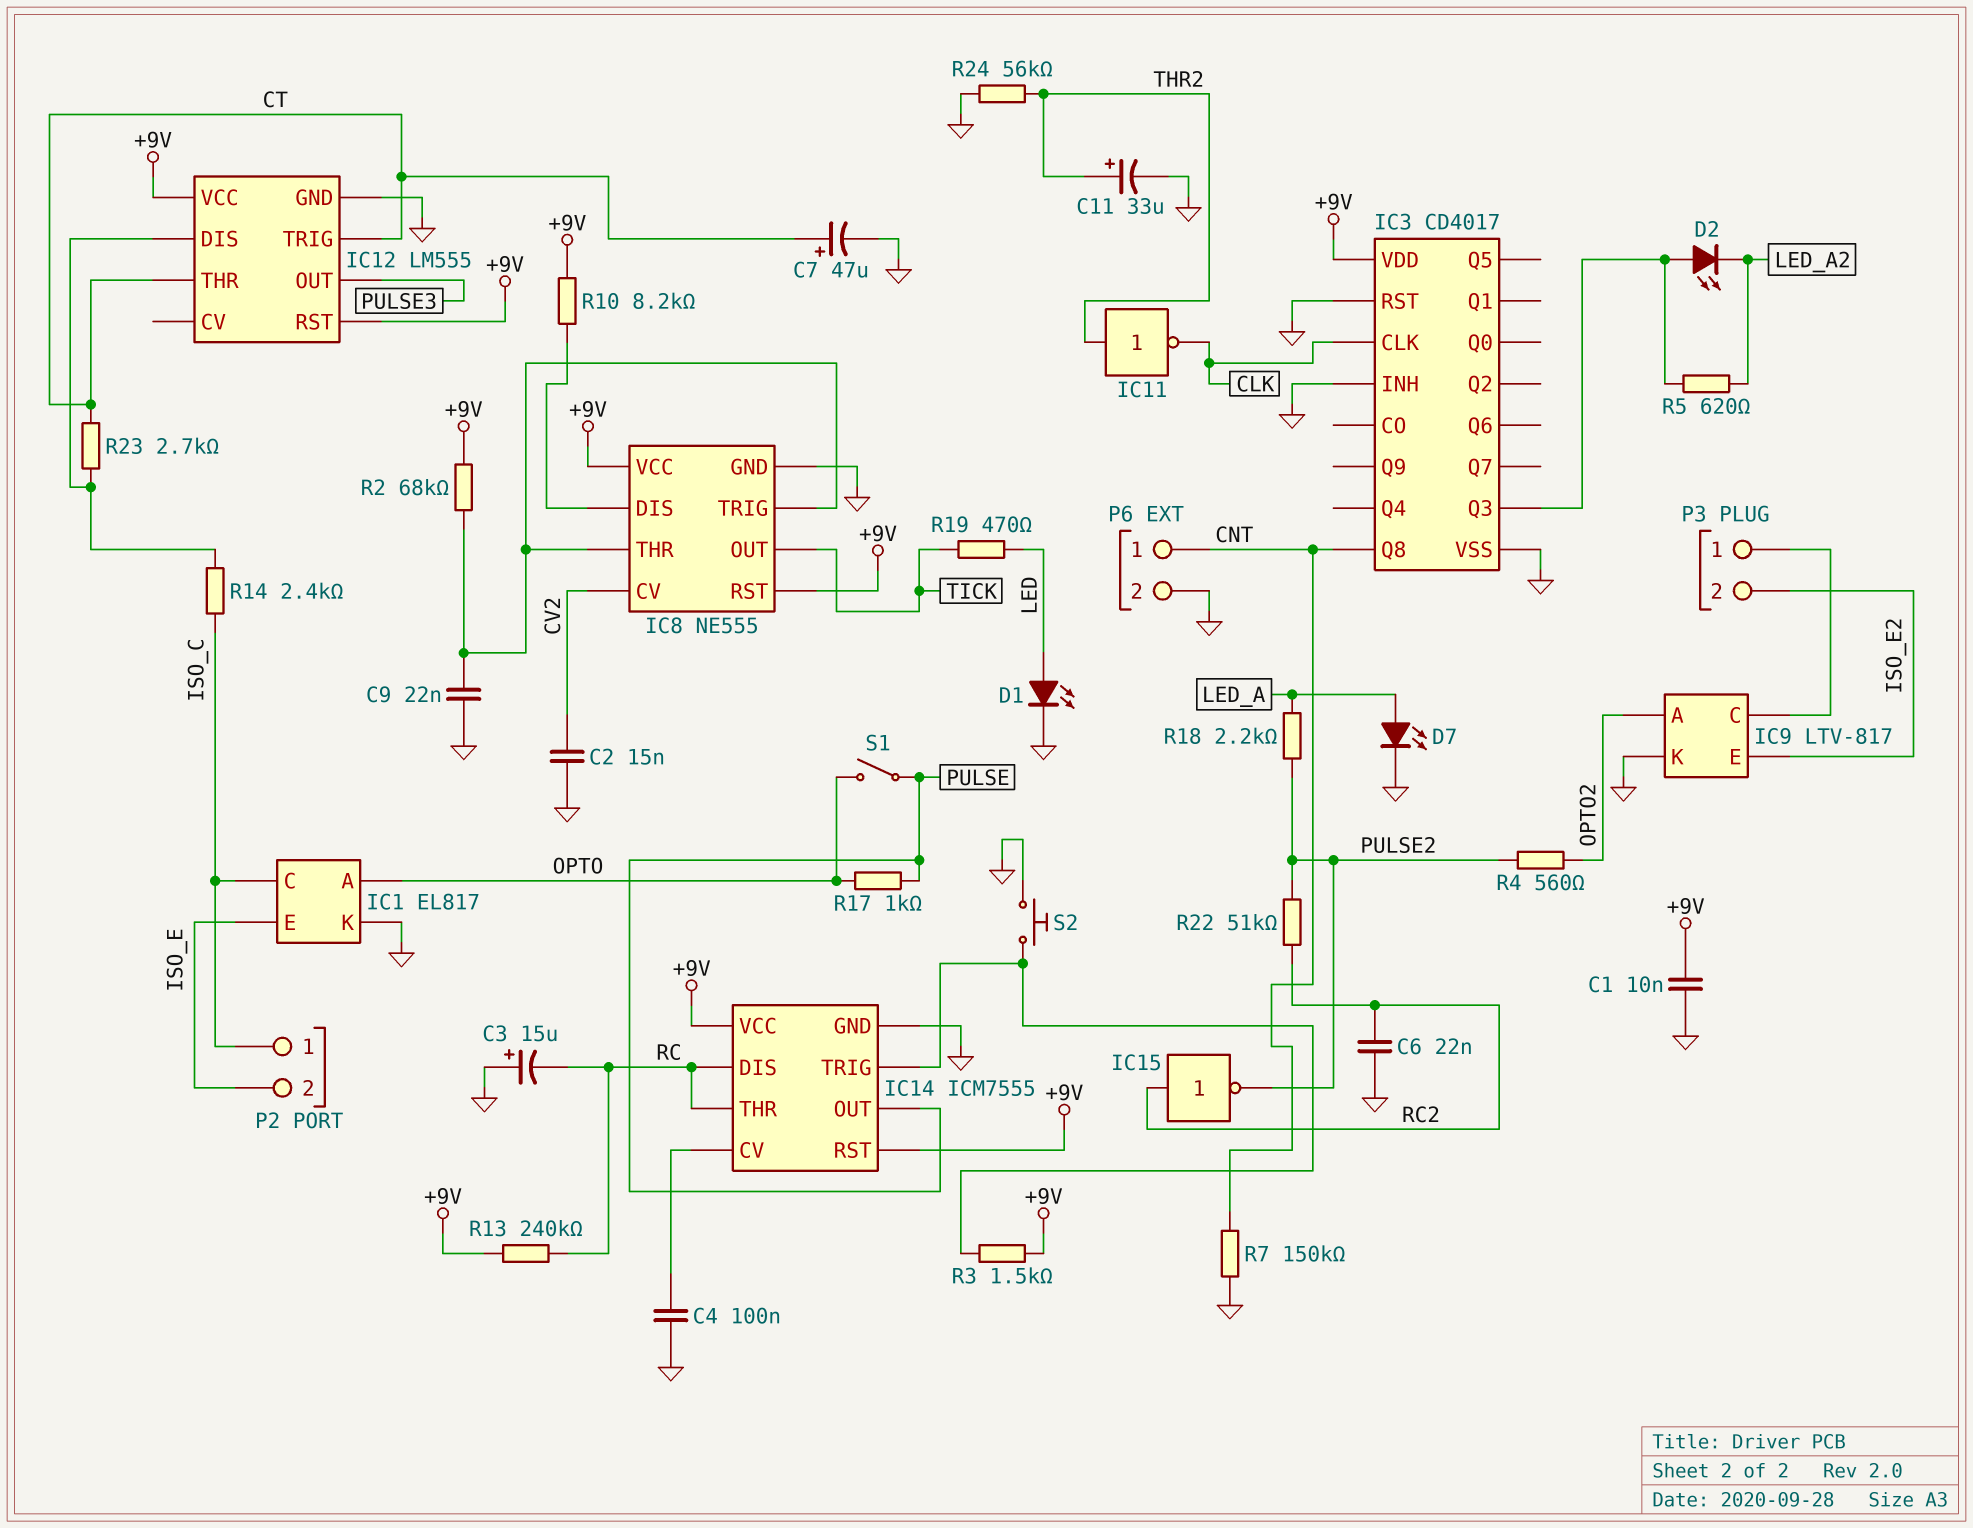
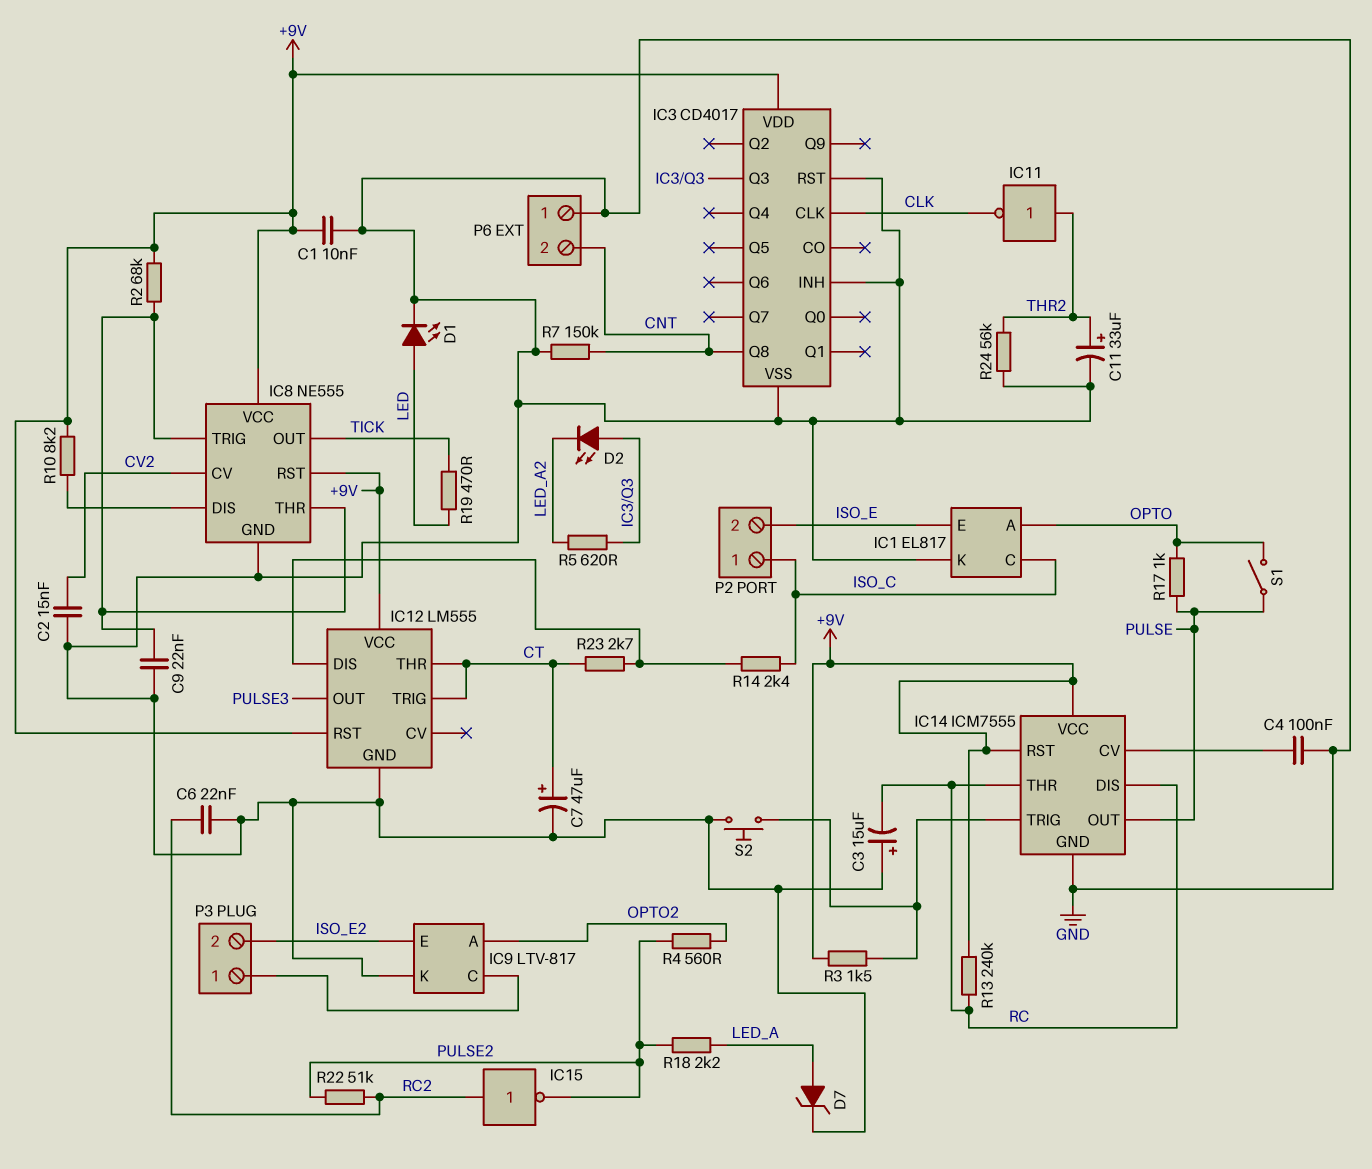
D7: LED (A LED_A, K GND) -> zener (A LED_A, K GND)
P6 pin 1: CNT -> GND
P6 pin 2: GND -> CNT

